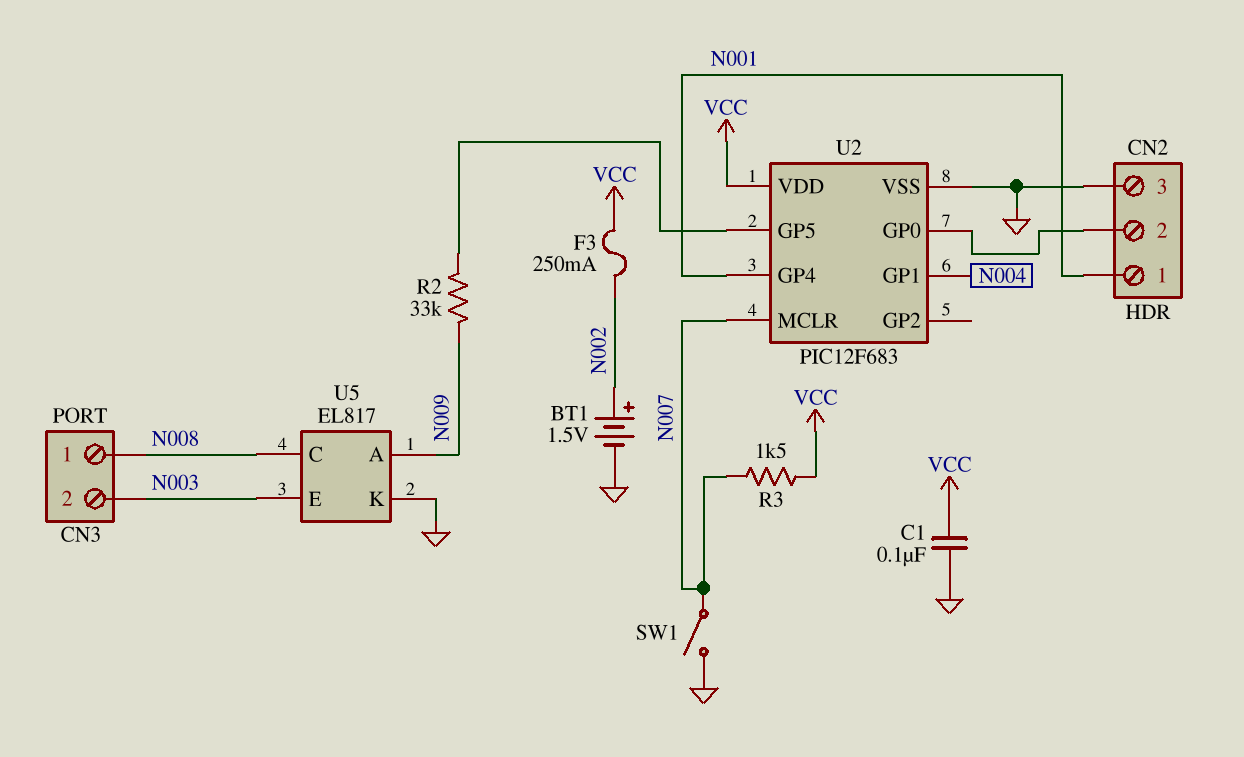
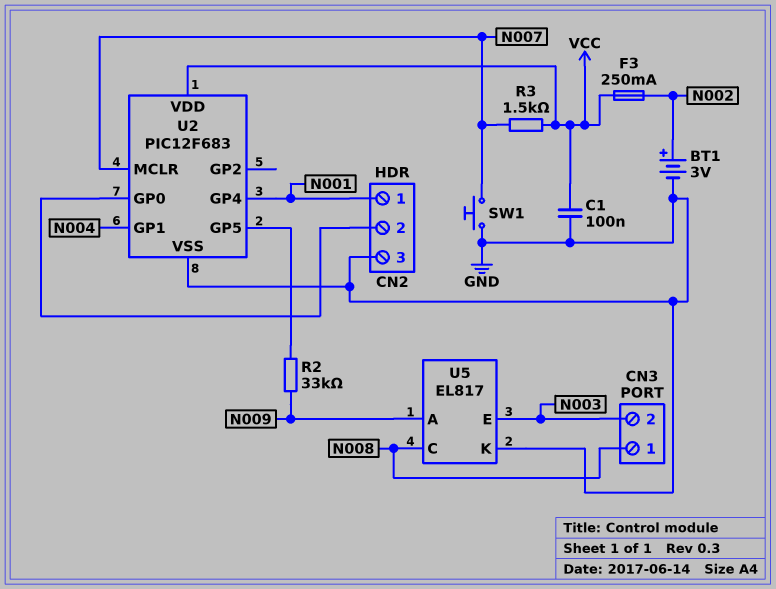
BT1: 1.5V (plus N002, minus GND) -> 3V (plus N002, minus GND)
SW1: switch (GND, N007) -> button (GND, N007)

